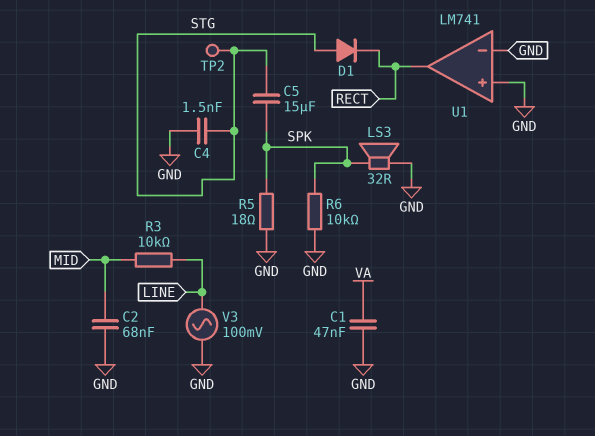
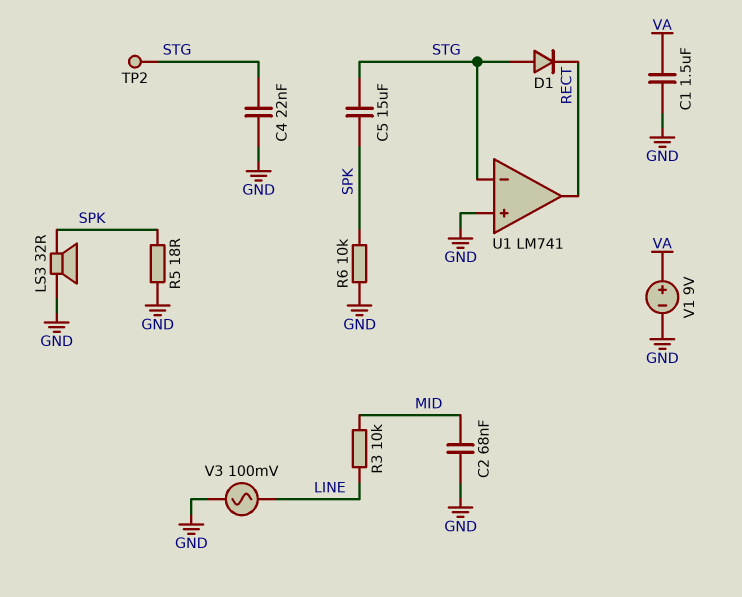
C1: 47nF (GND, VA) -> 1.5uF (GND, VA)
C4: 1.5nF (GND, STG) -> 22nF (GND, STG)
U1 pin in-: GND -> STG
V1: none -> 9V (plus VA, minus GND)

